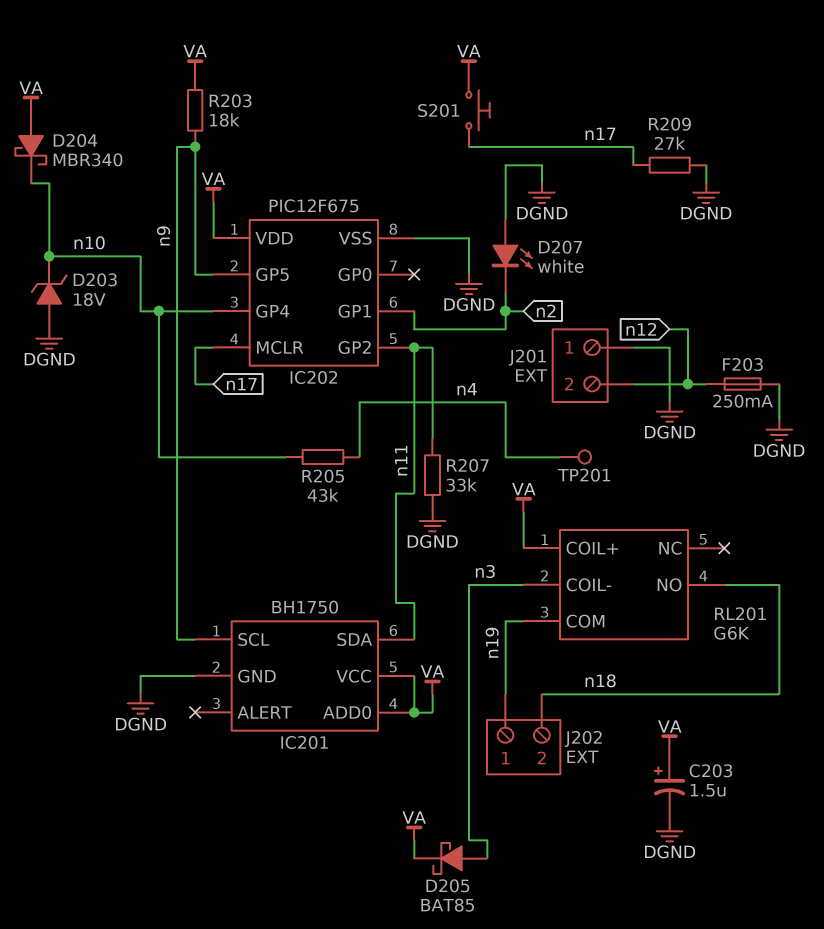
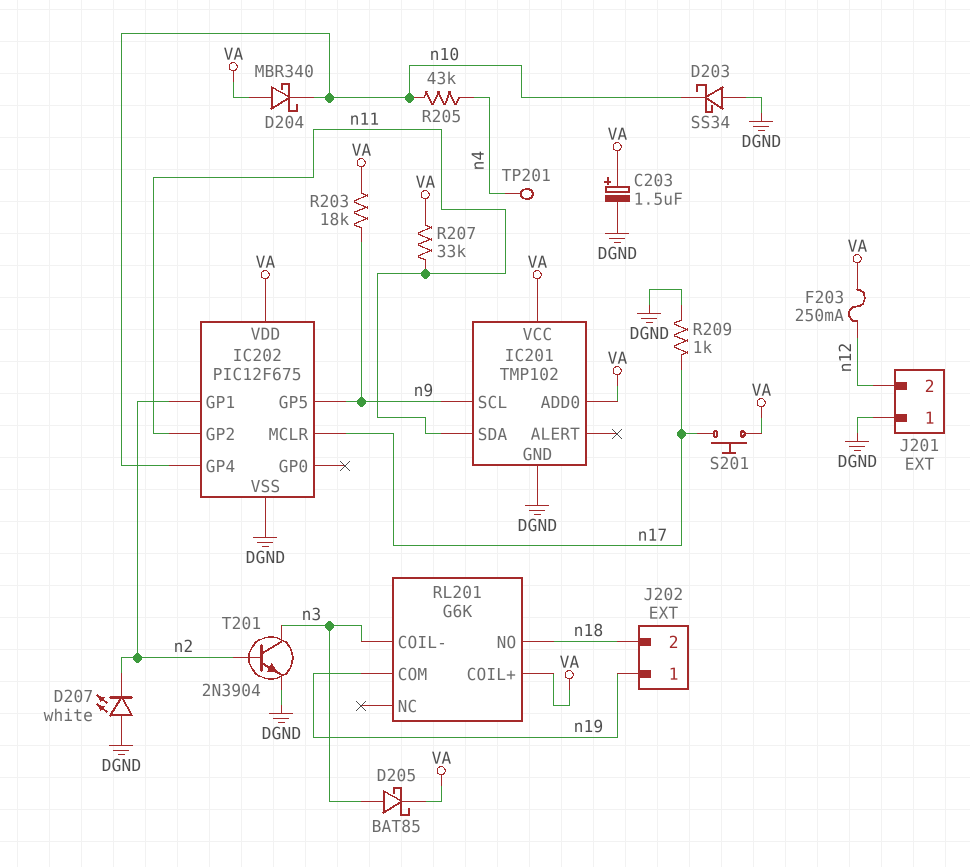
D203: zener 18V (A DGND, K n10) -> schottky SS34 (A DGND, K n10)
F203: 250mA (DGND, n12) -> 250mA (VA, n12)
IC201: BH1750 -> TMP102
R207: 33k (DGND, n11) -> 33k (VA, n11)
R209: 27k (DGND, n17) -> 1k (DGND, n17)
T201: none -> NPN 2N3904 (B n2, C n3, E DGND)

